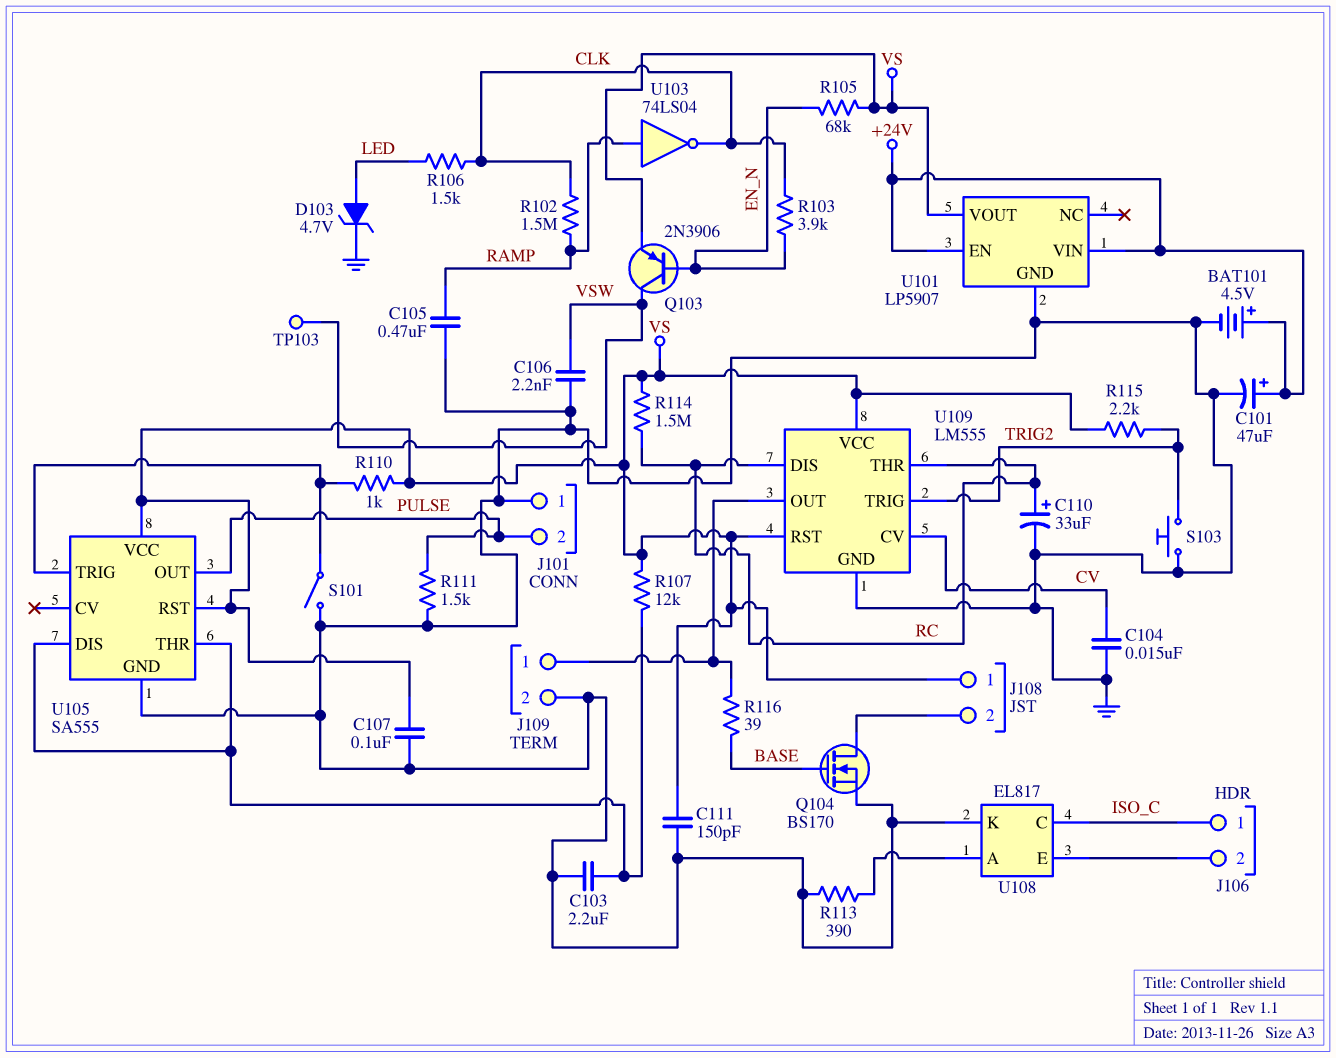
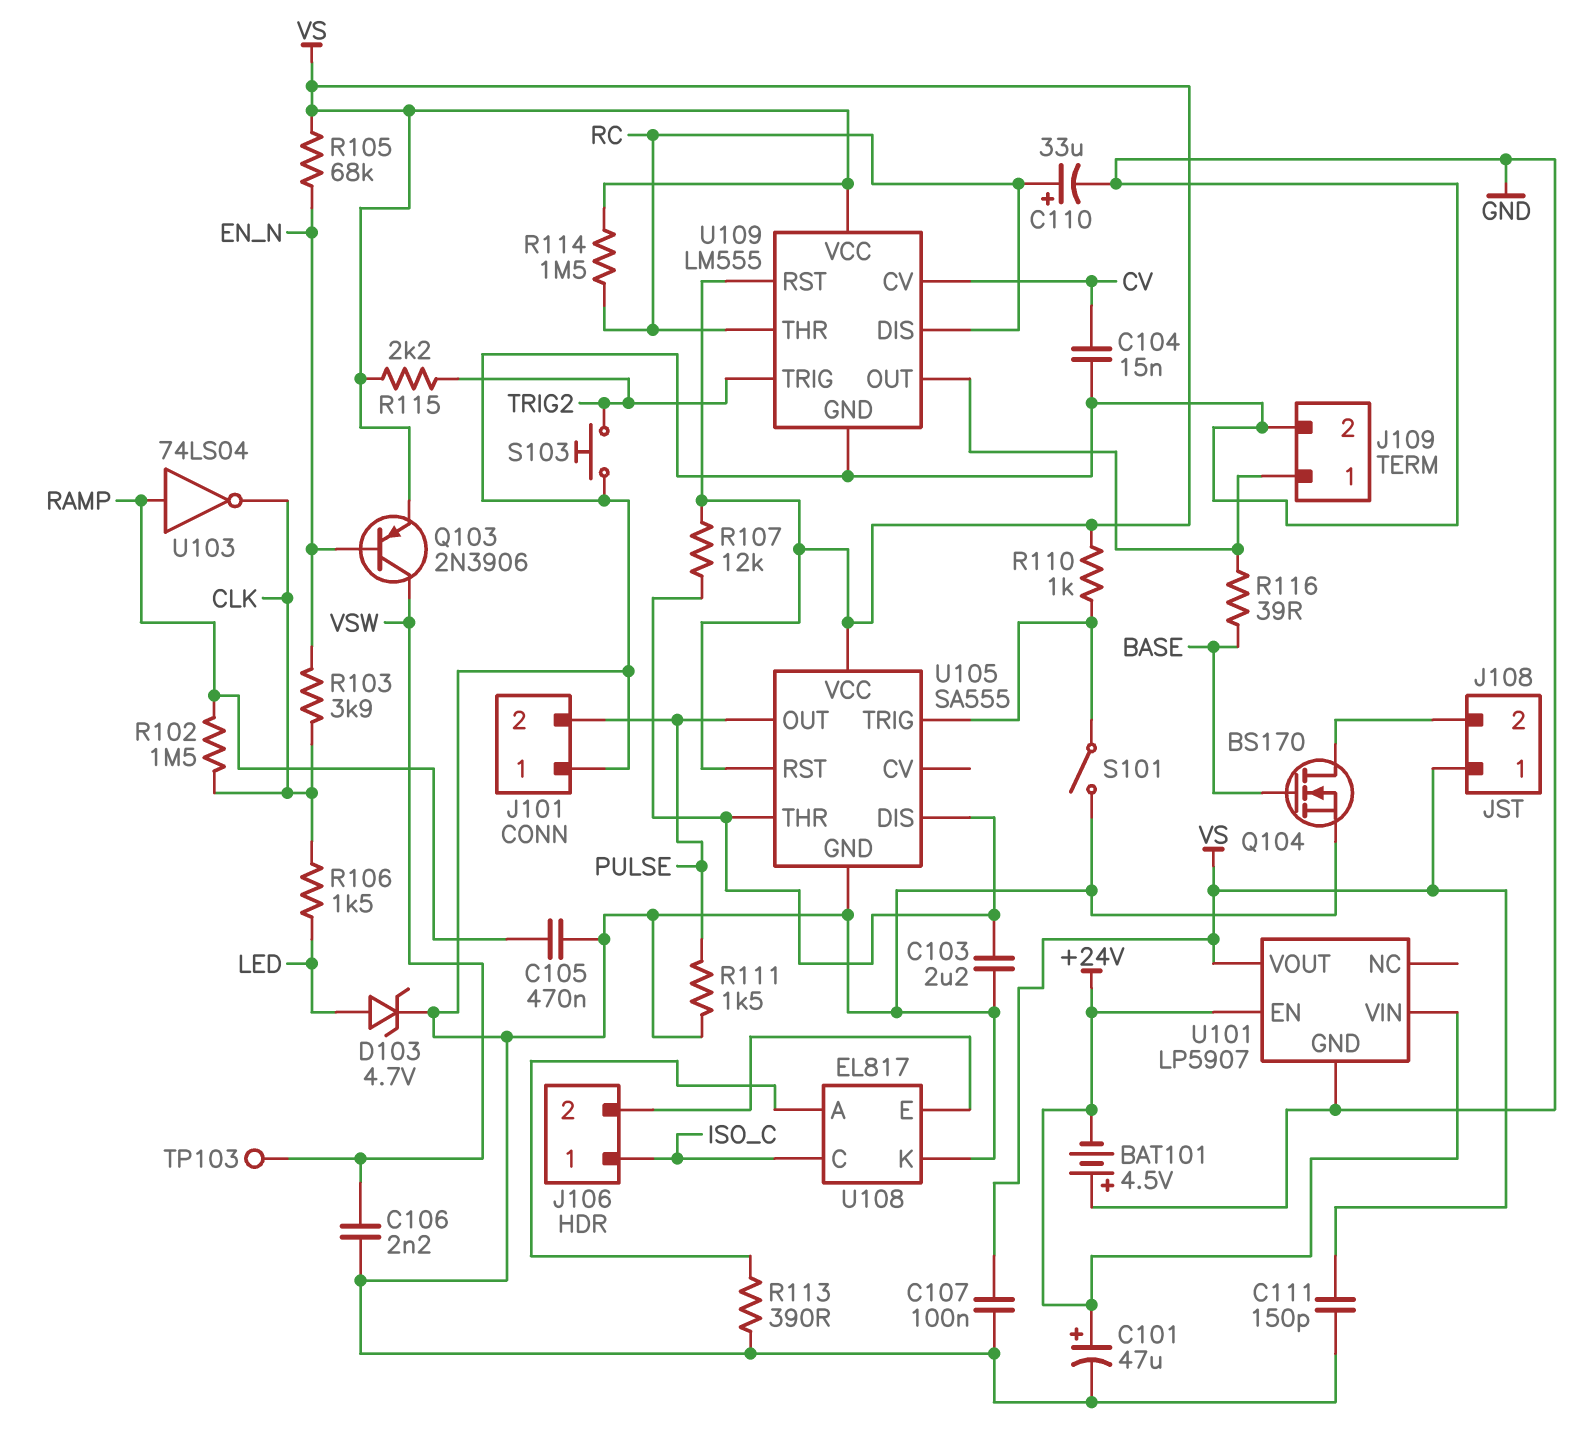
BAT101: 4.5V (plus +24V, minus GND) -> 4.5V (plus GND, minus +24V)

